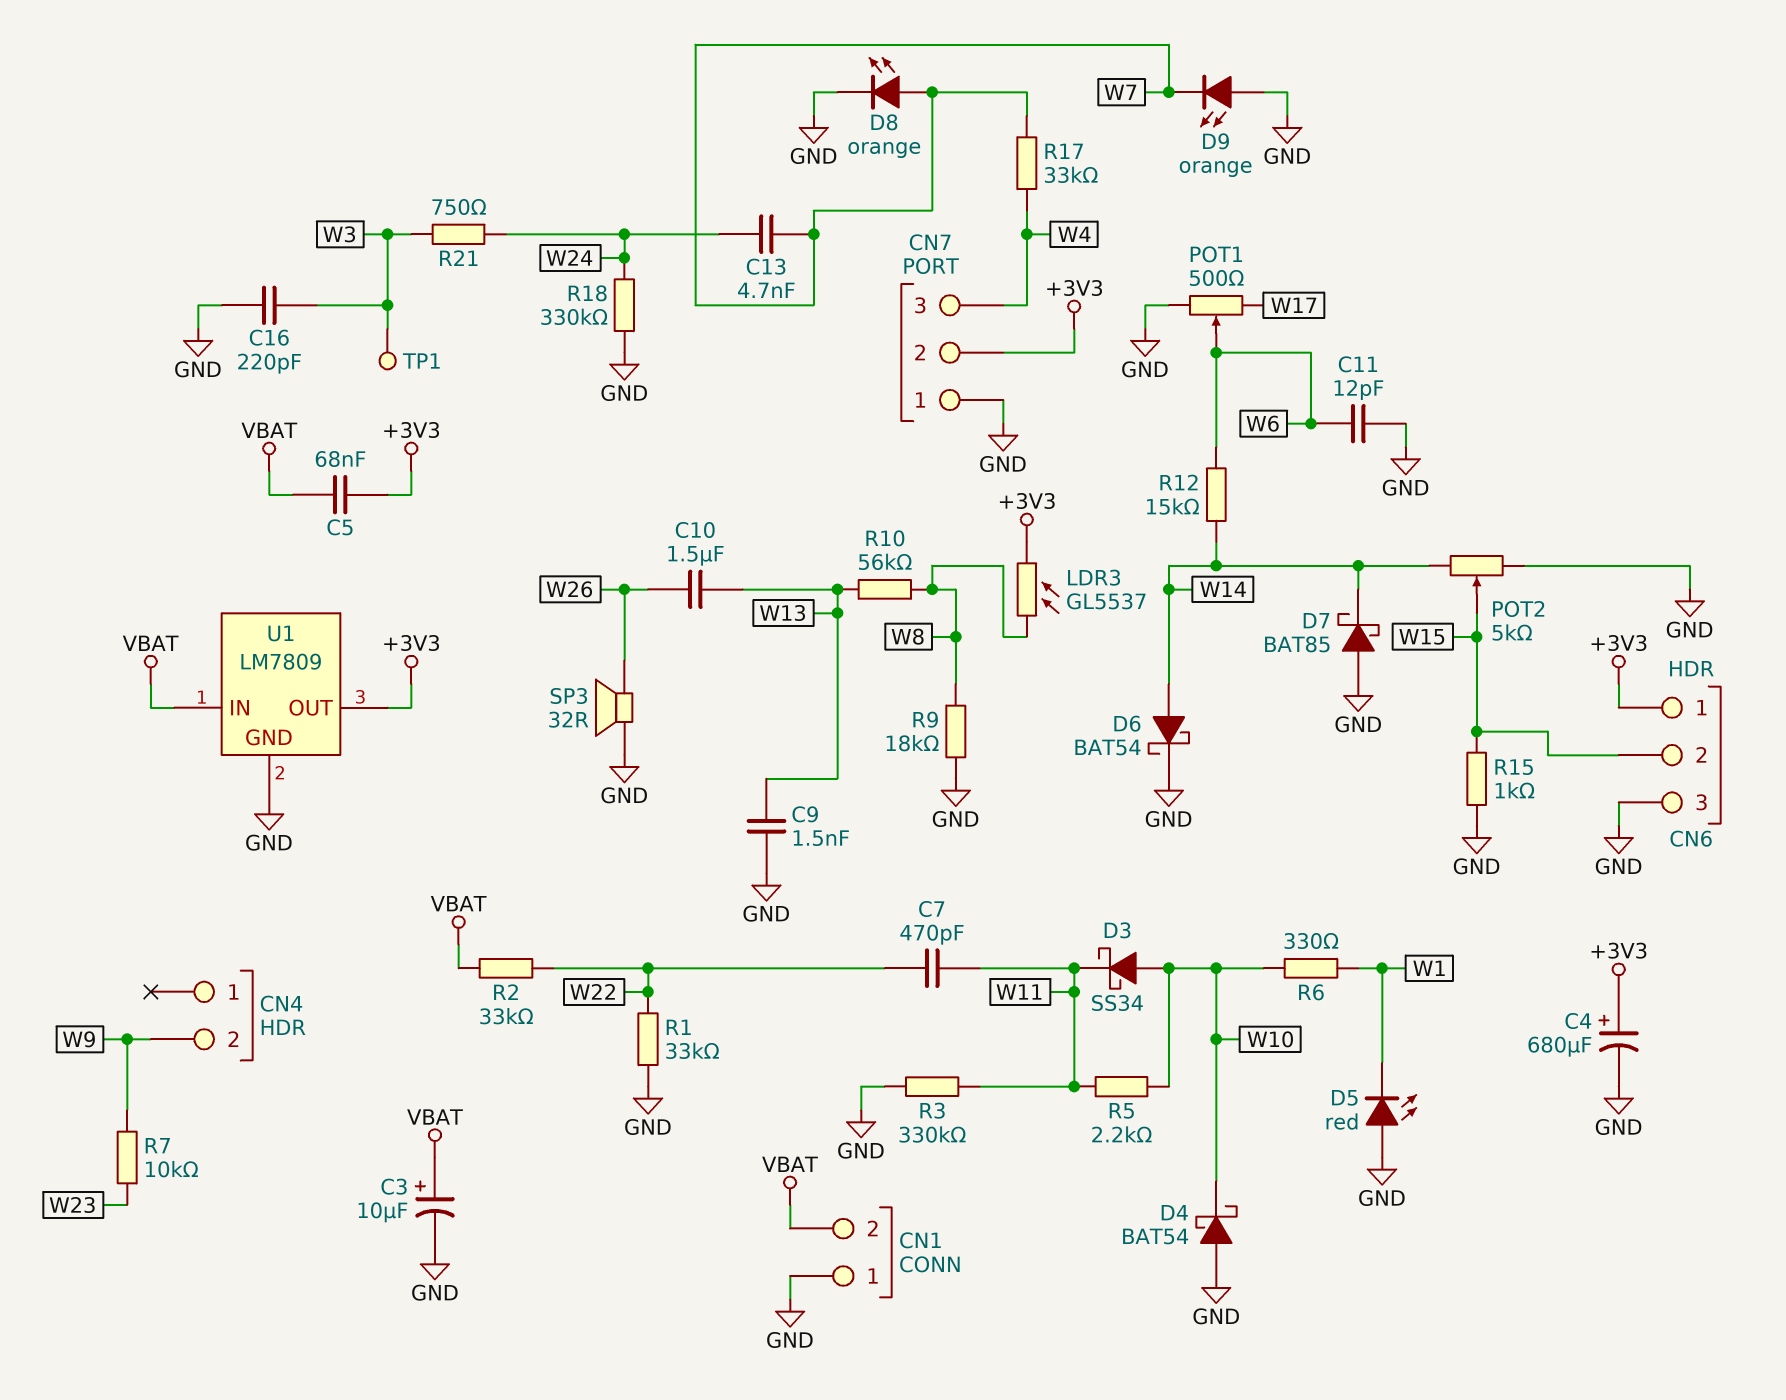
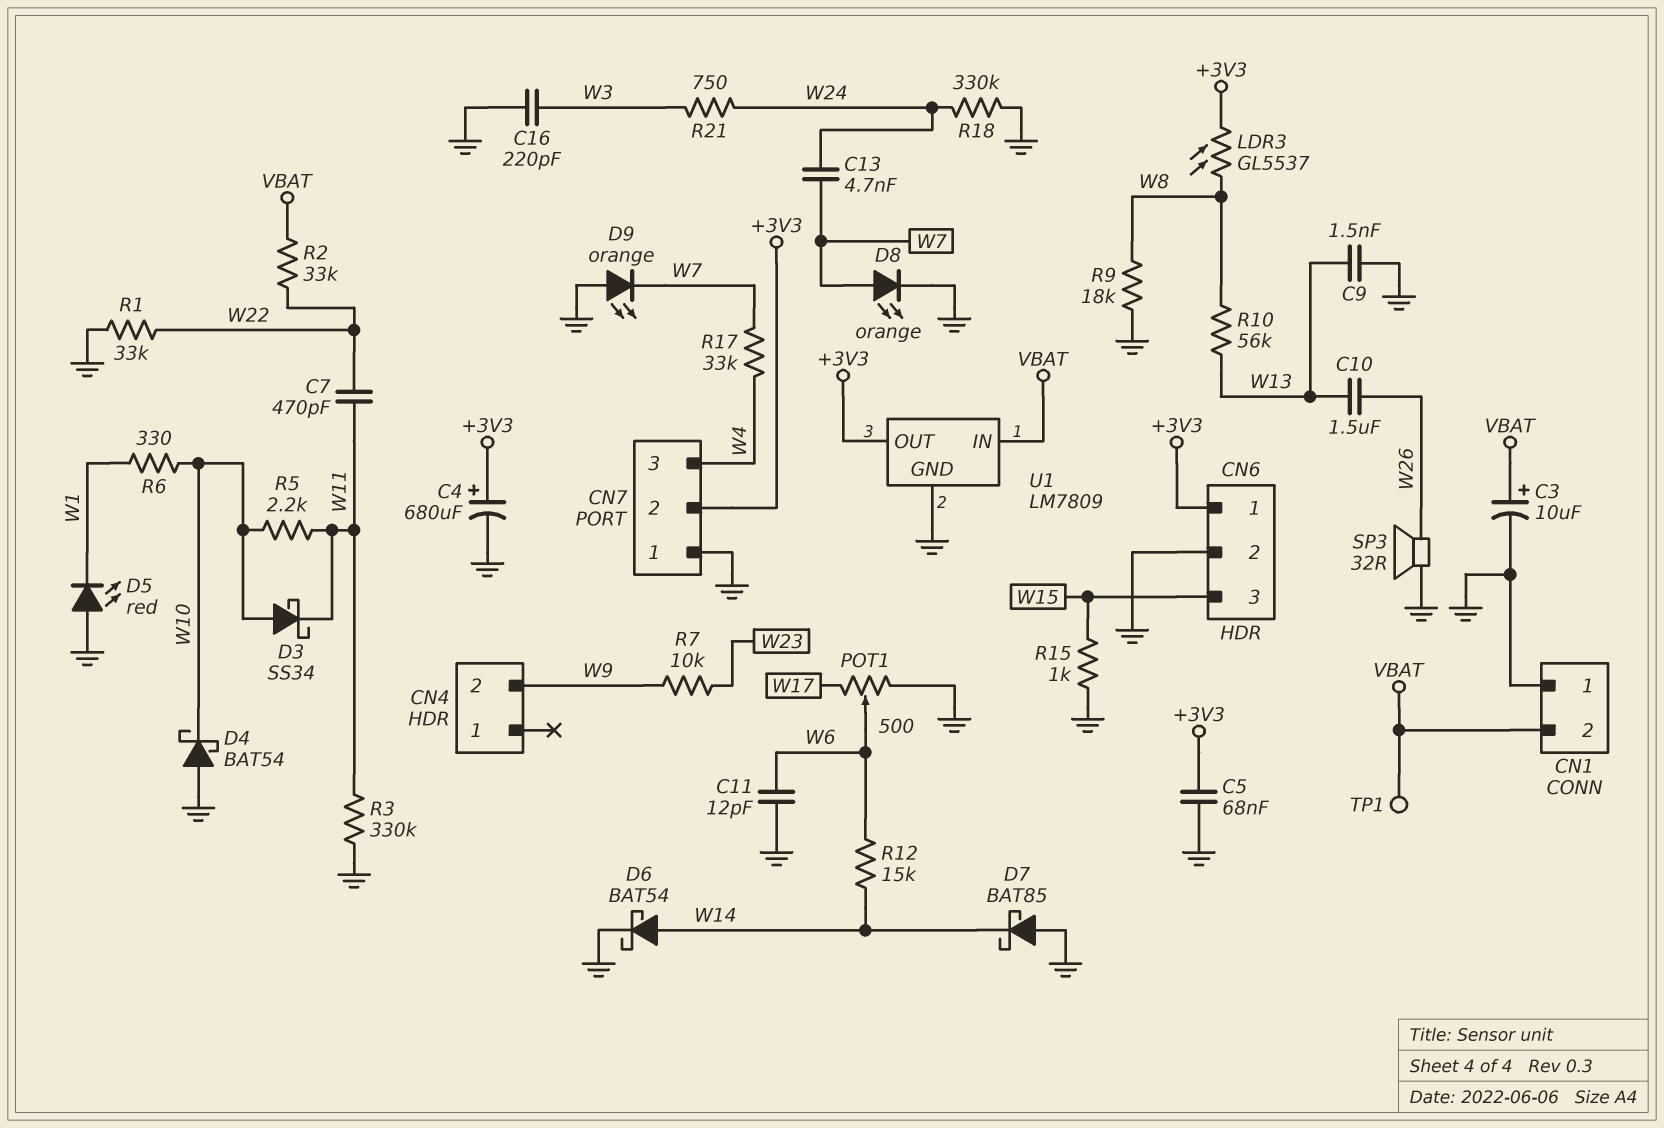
C5: 68nF (+3V3, VBAT) -> 68nF (+3V3, GND)
CN6 pin 2: W15 -> GND
CN6 pin 3: GND -> W15
POT2: 5k (GND, W14, wiper W15) -> none
TP1: test point (W3) -> test point (VBAT)

